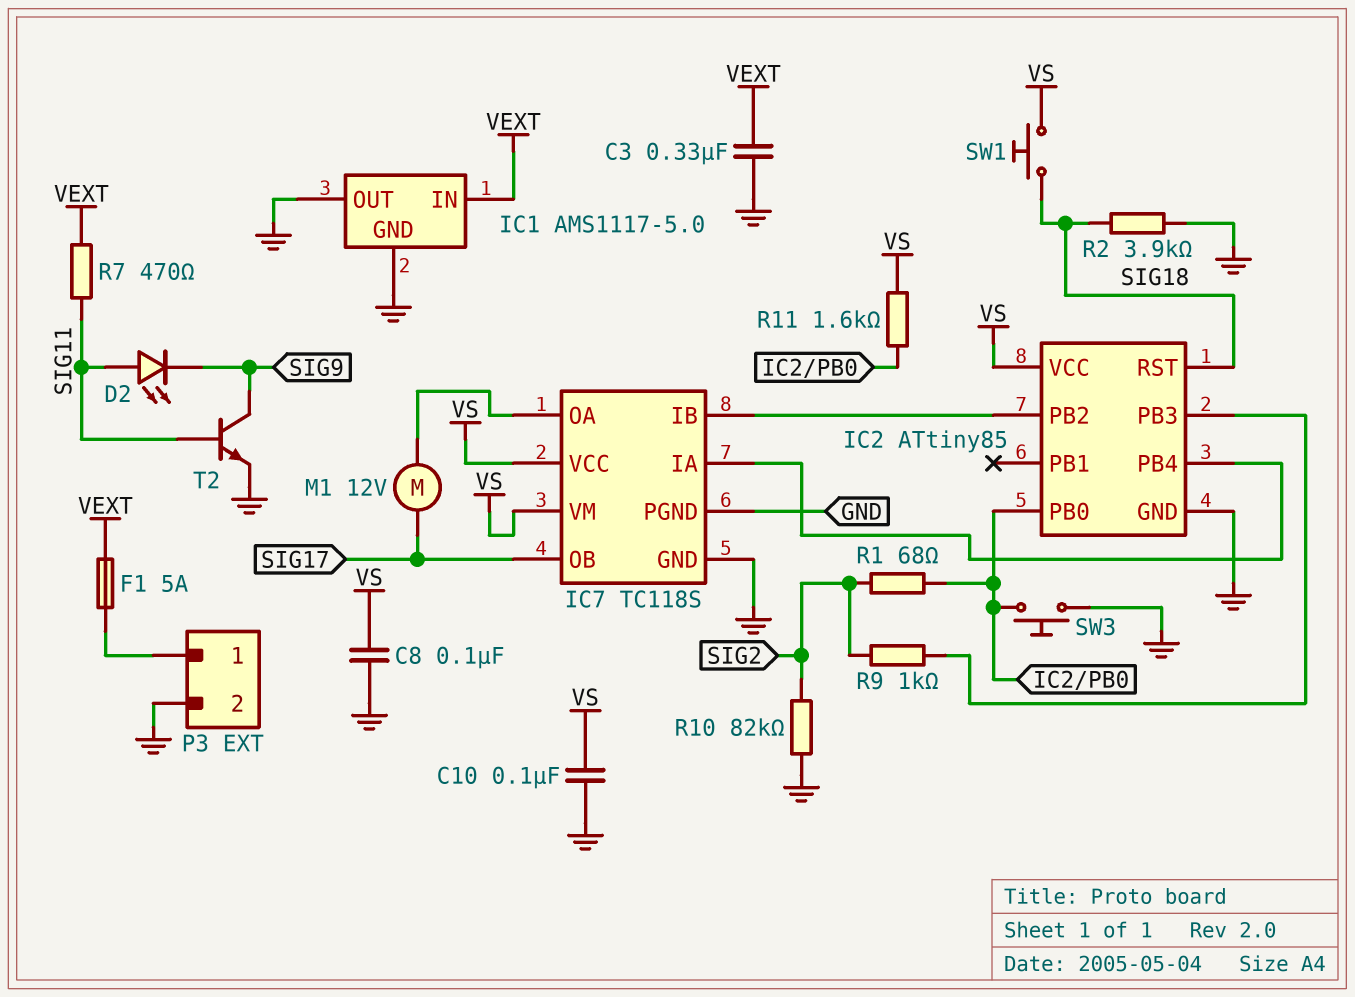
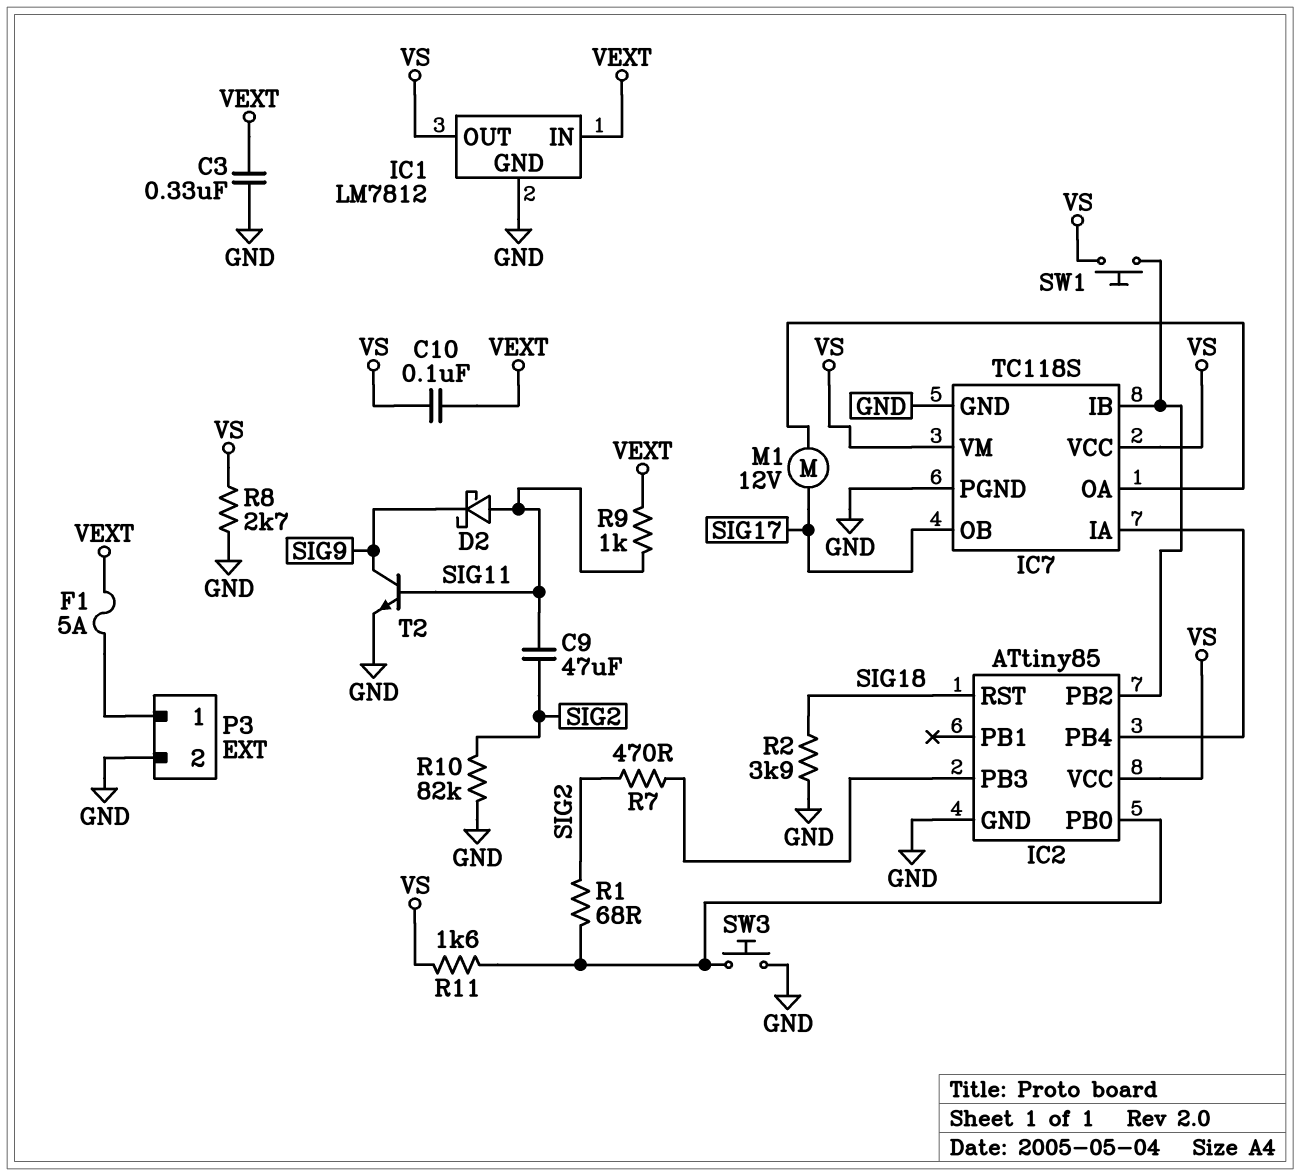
C8: 100nF (GND, VS) -> none
C9: none -> 47uF (SIG2, SIG11)
C10: 100nF (GND, VS) -> 100nF (VEXT, VS)
D2: LED (A SIG11, K SIG9) -> schottky (A SIG11, K SIG9)
IC1: AMS1117-5.0 -> LM7812
IC1 pin OUT: GND -> VS
R7: 470 (SIG11, VEXT) -> 470 (IC2/PB3, SIG2)
R8: none -> 2.7k (GND, VS)
R9: 1k (IC2/PB3, SIG2) -> 1k (SIG11, VEXT)
SW1: button (SIG18, VS) -> button (IC2/PB2, VS)

